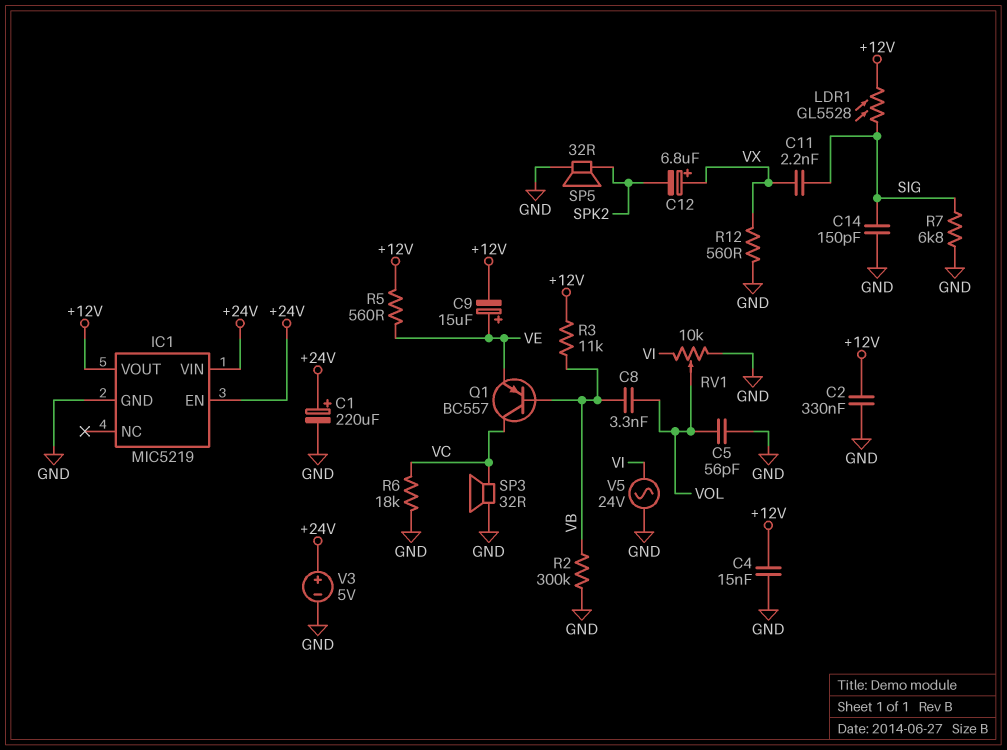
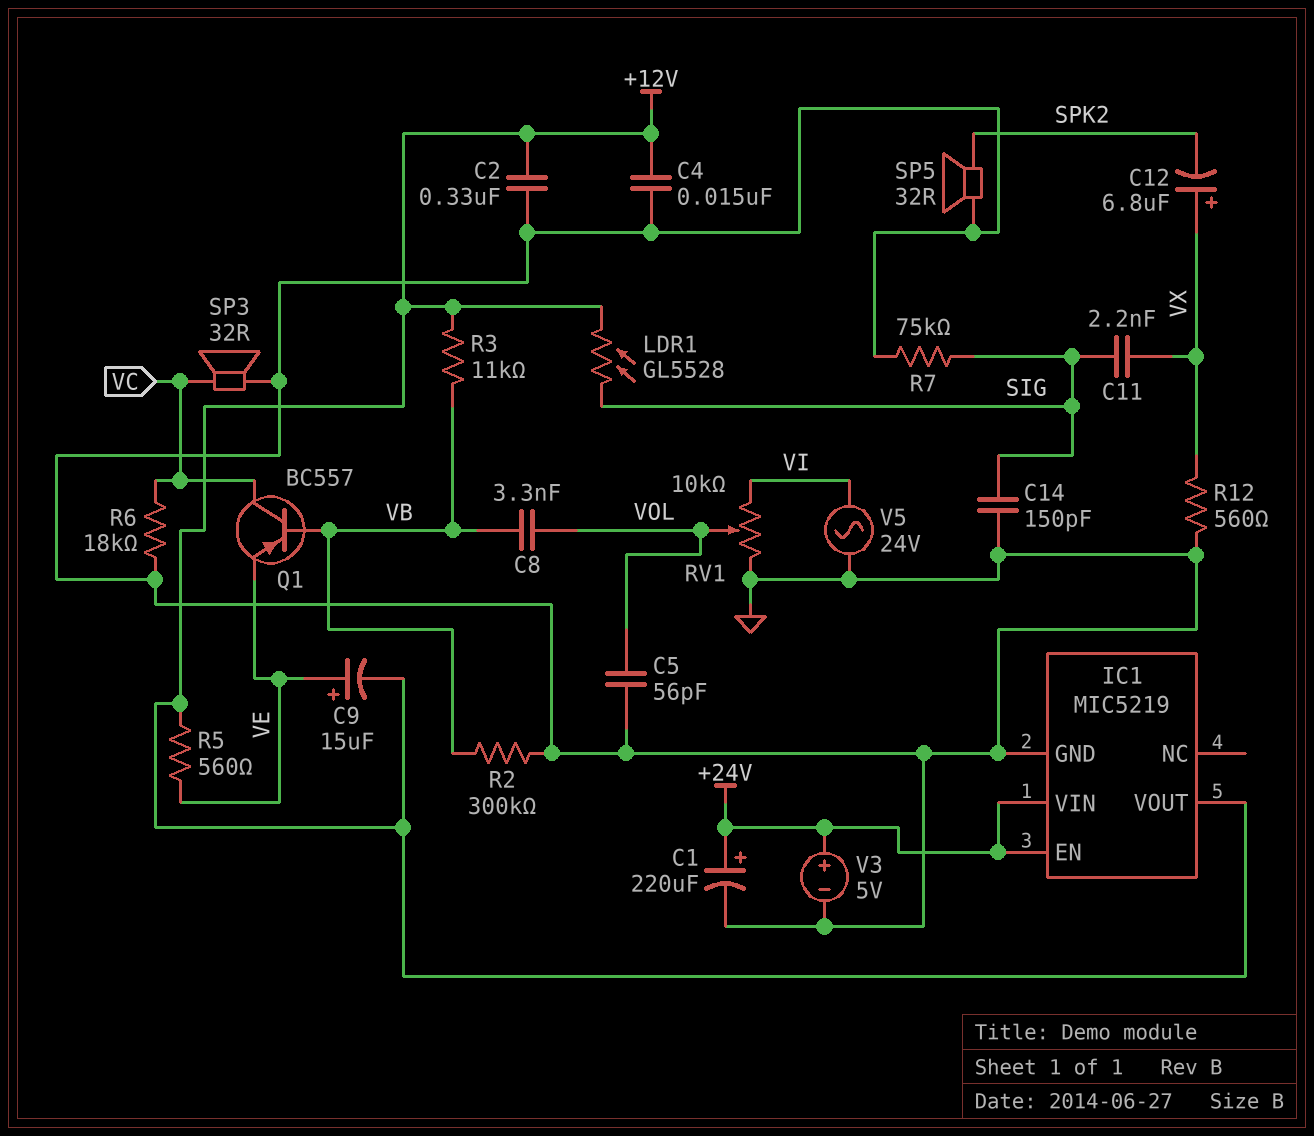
R7: 6.8k (GND, SIG) -> 75k (GND, SIG)

